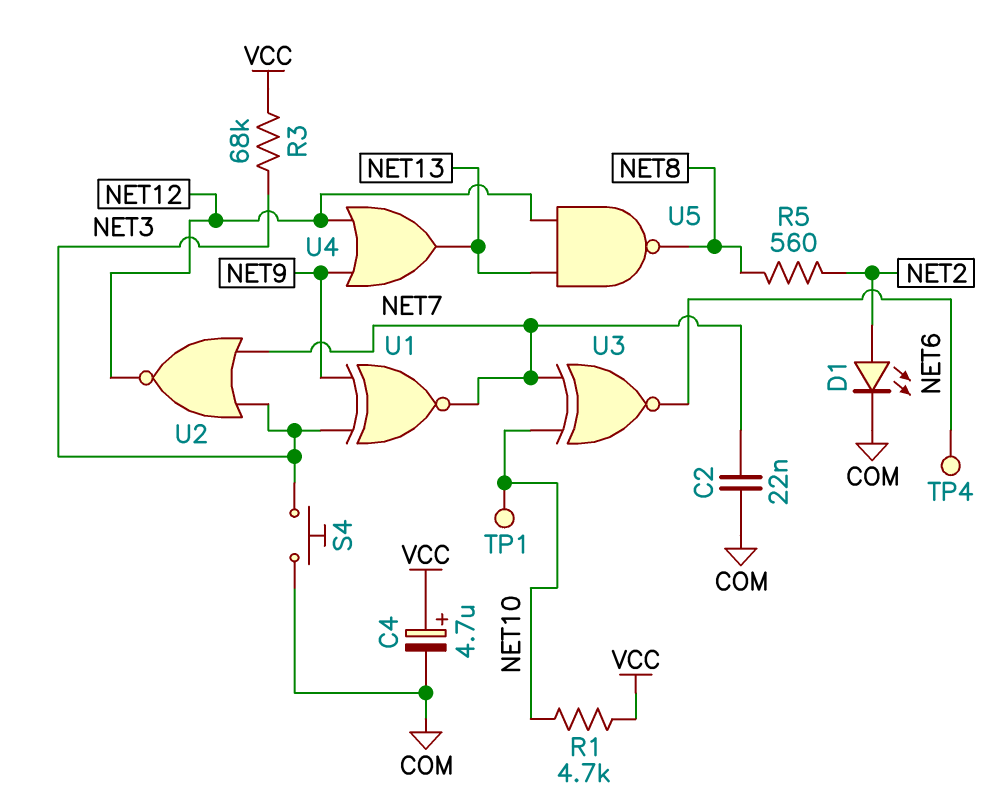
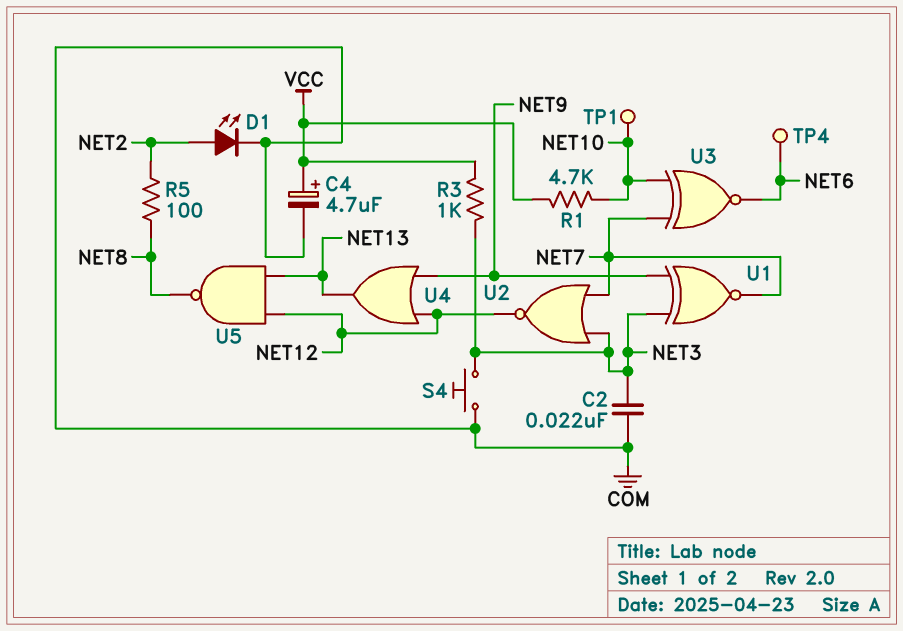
C2: 22nF (COM, NET7) -> 22nF (COM, NET3)
R3: 68k (NET3, VCC) -> 1k (NET3, VCC)
R5: 560 (NET2, NET8) -> 100 (NET2, NET8)

